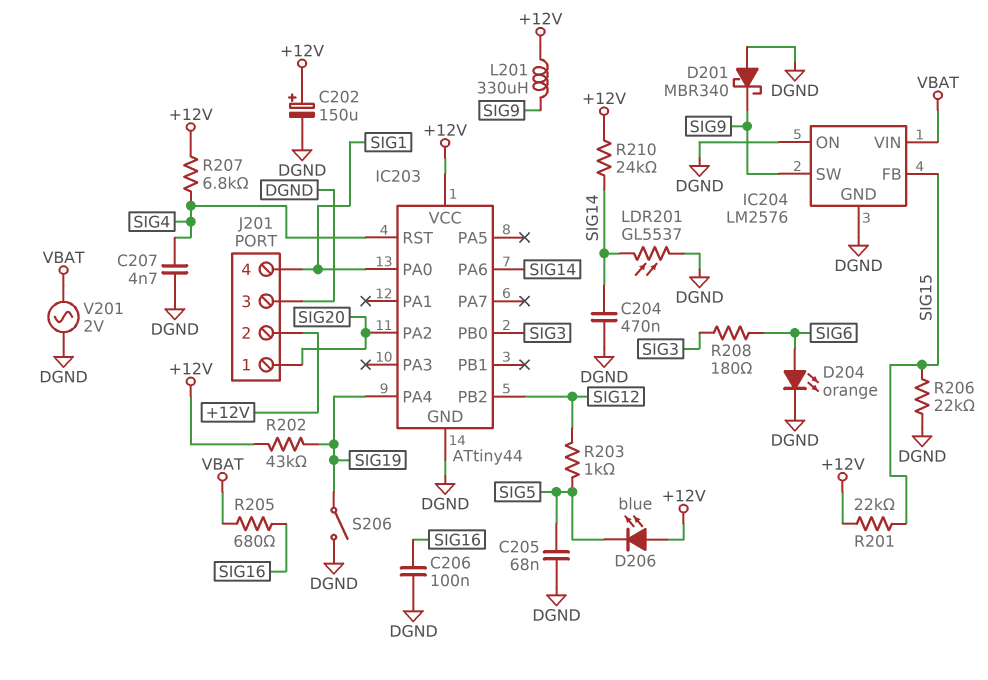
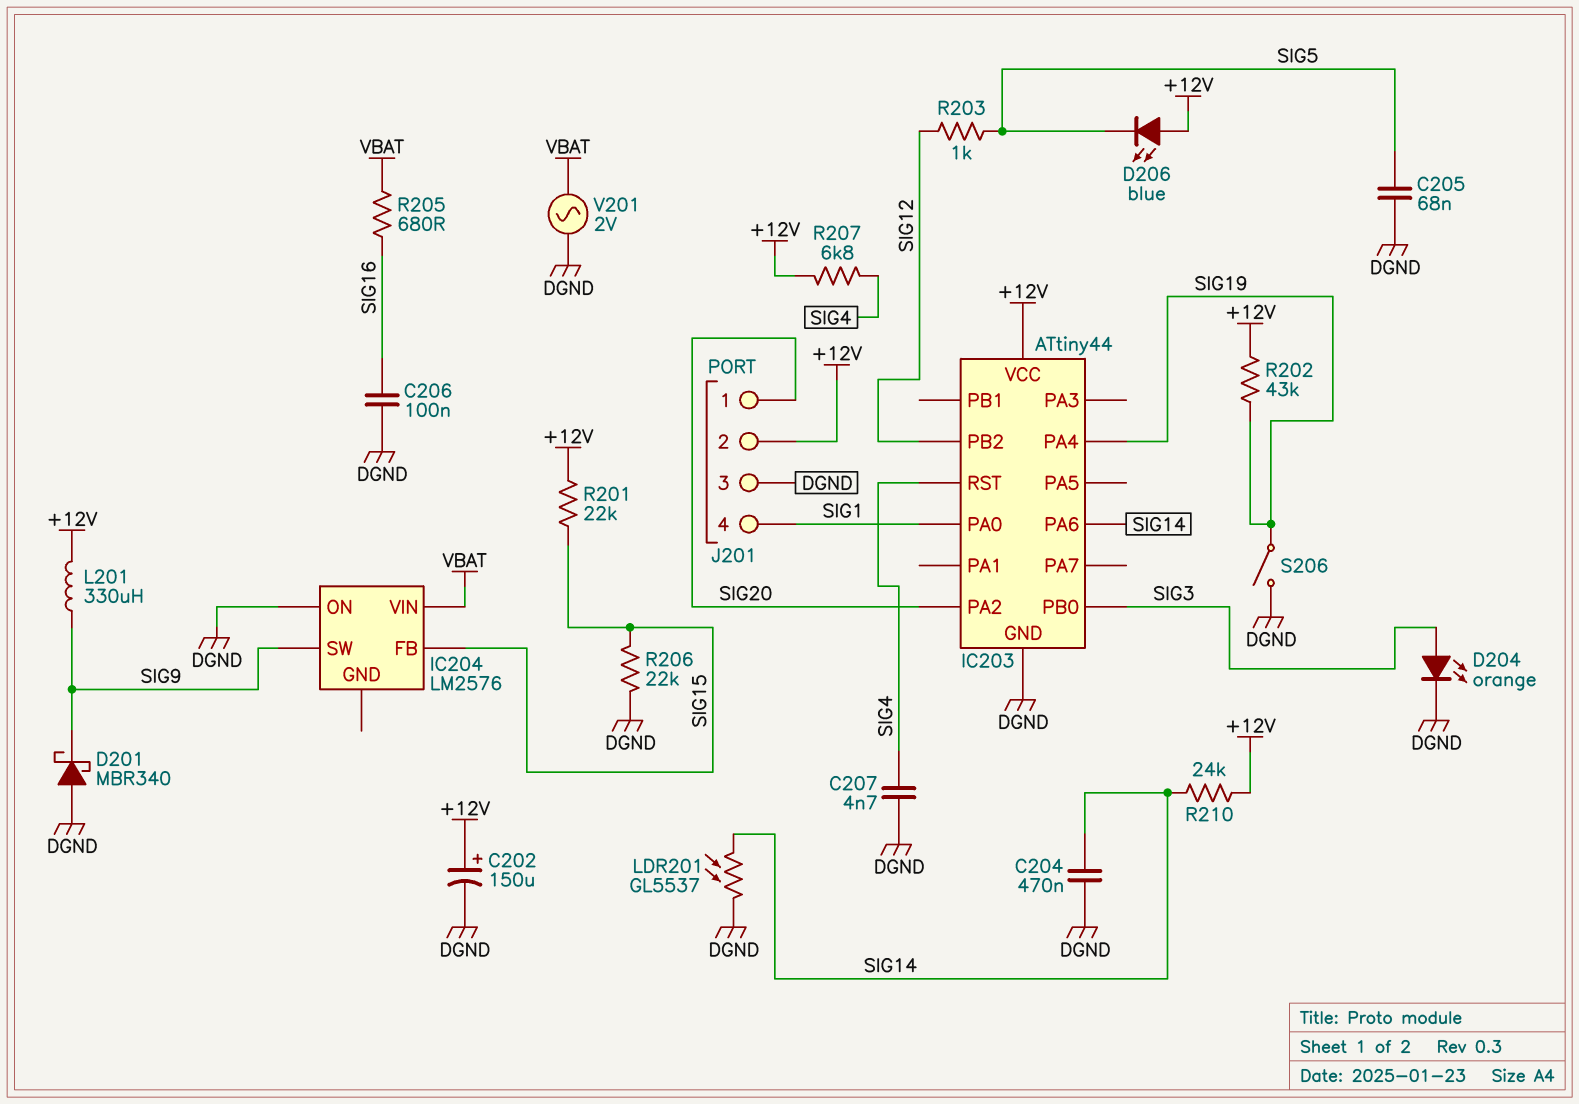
D204: LED orange (A SIG6, K DGND) -> LED orange (A SIG3, K DGND)
IC204 pin GND: DGND -> none
R208: 180 (SIG3, SIG6) -> none

